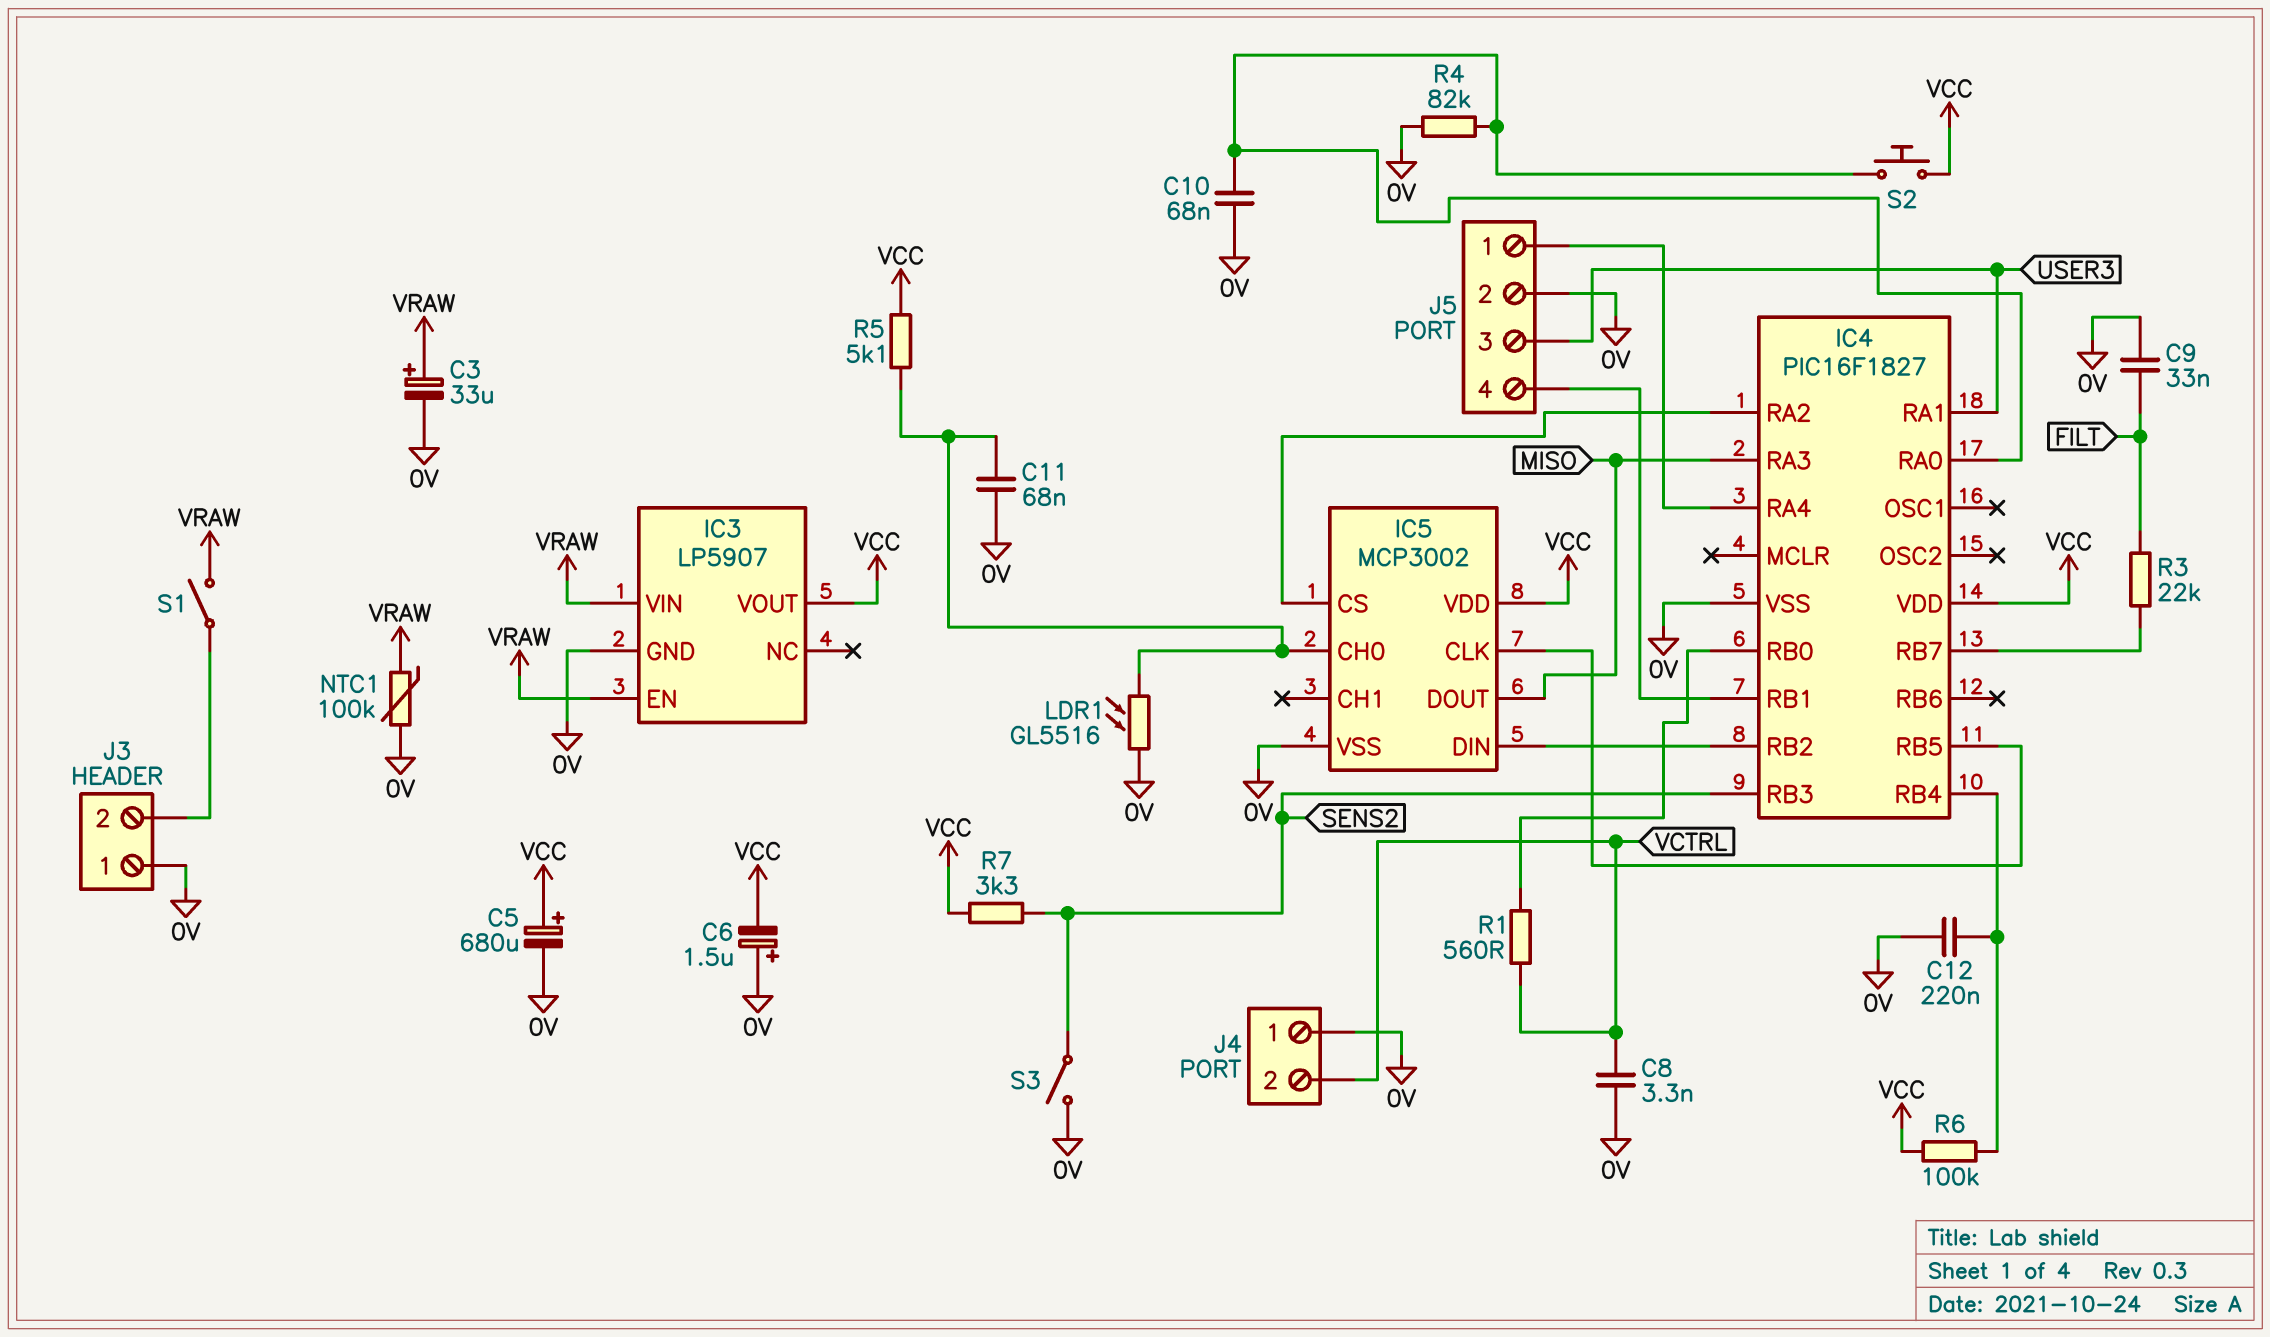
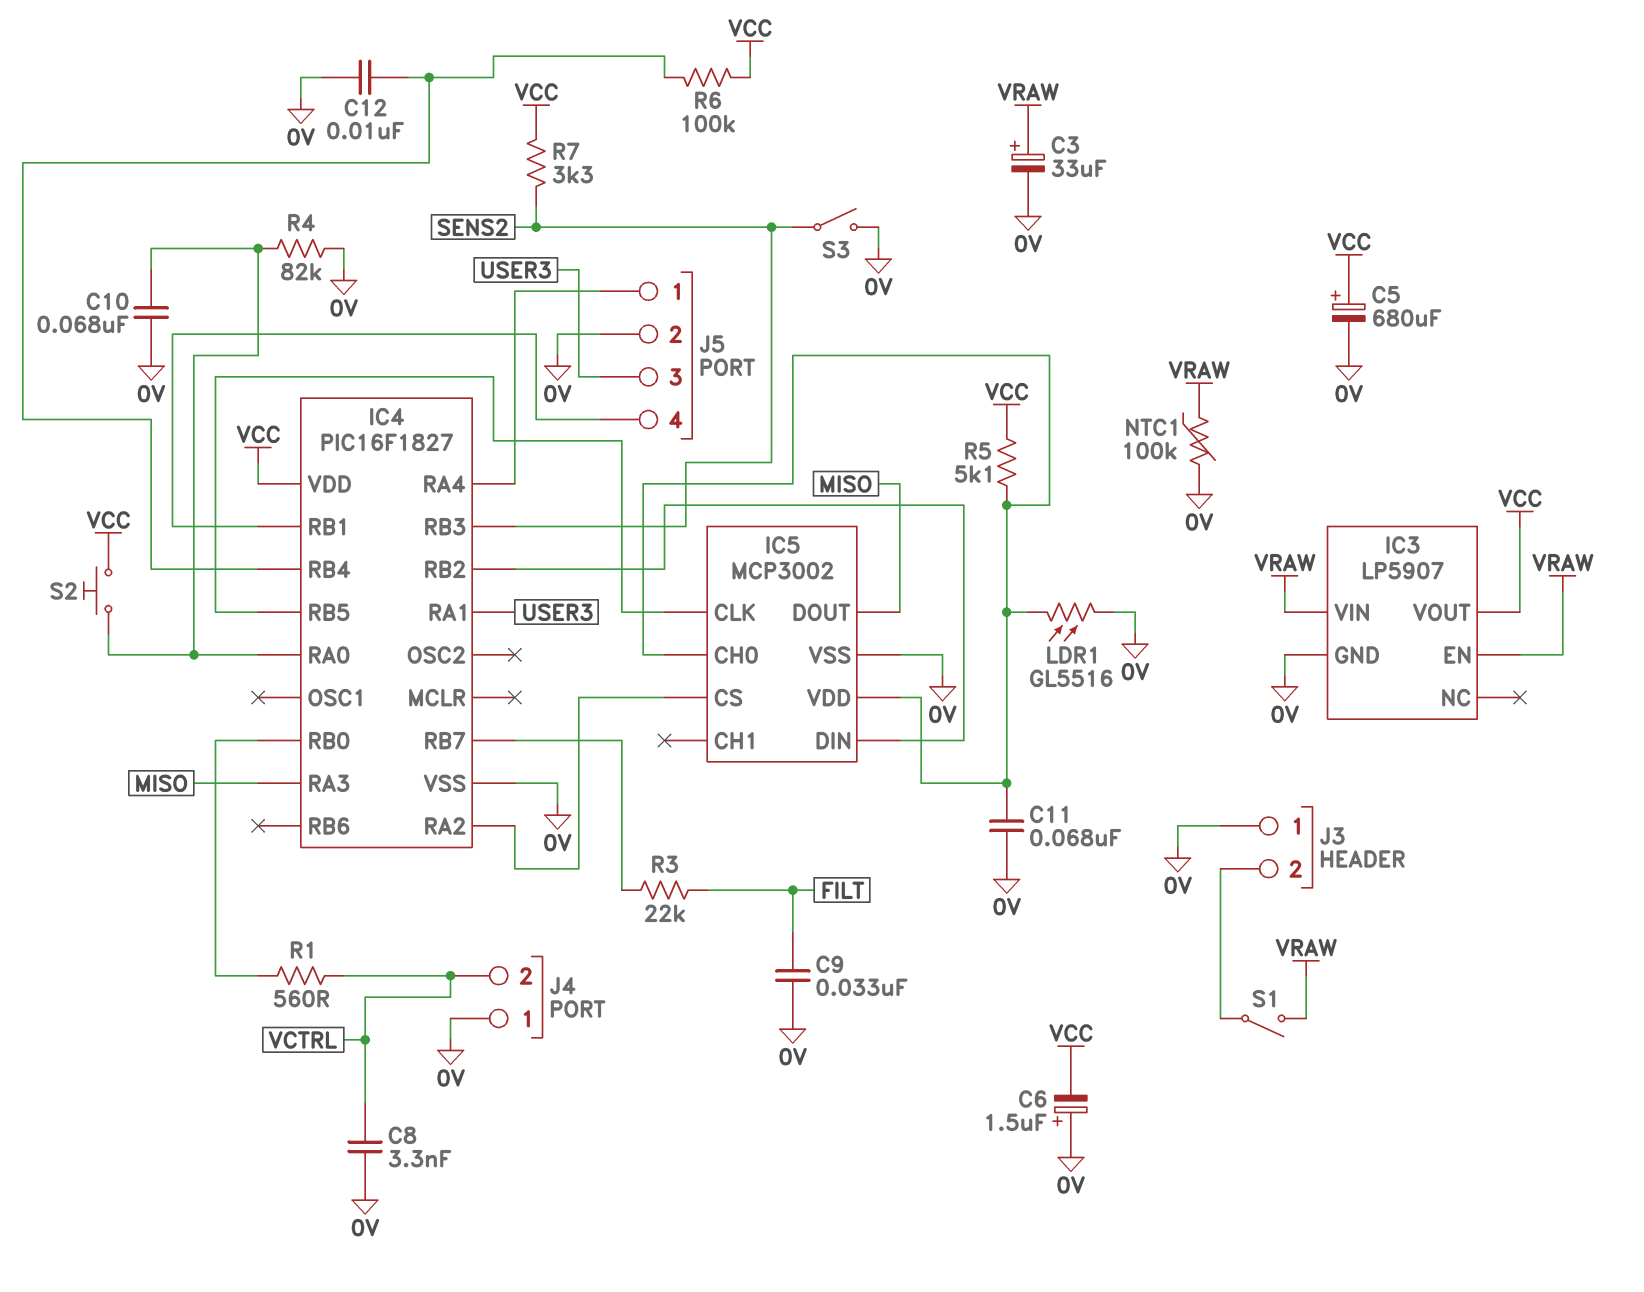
C12: 220nF (0V, IC4/RB4) -> 10nF (0V, IC4/RB4)
IC5 pin VDD: VCC -> IC5/CH0

